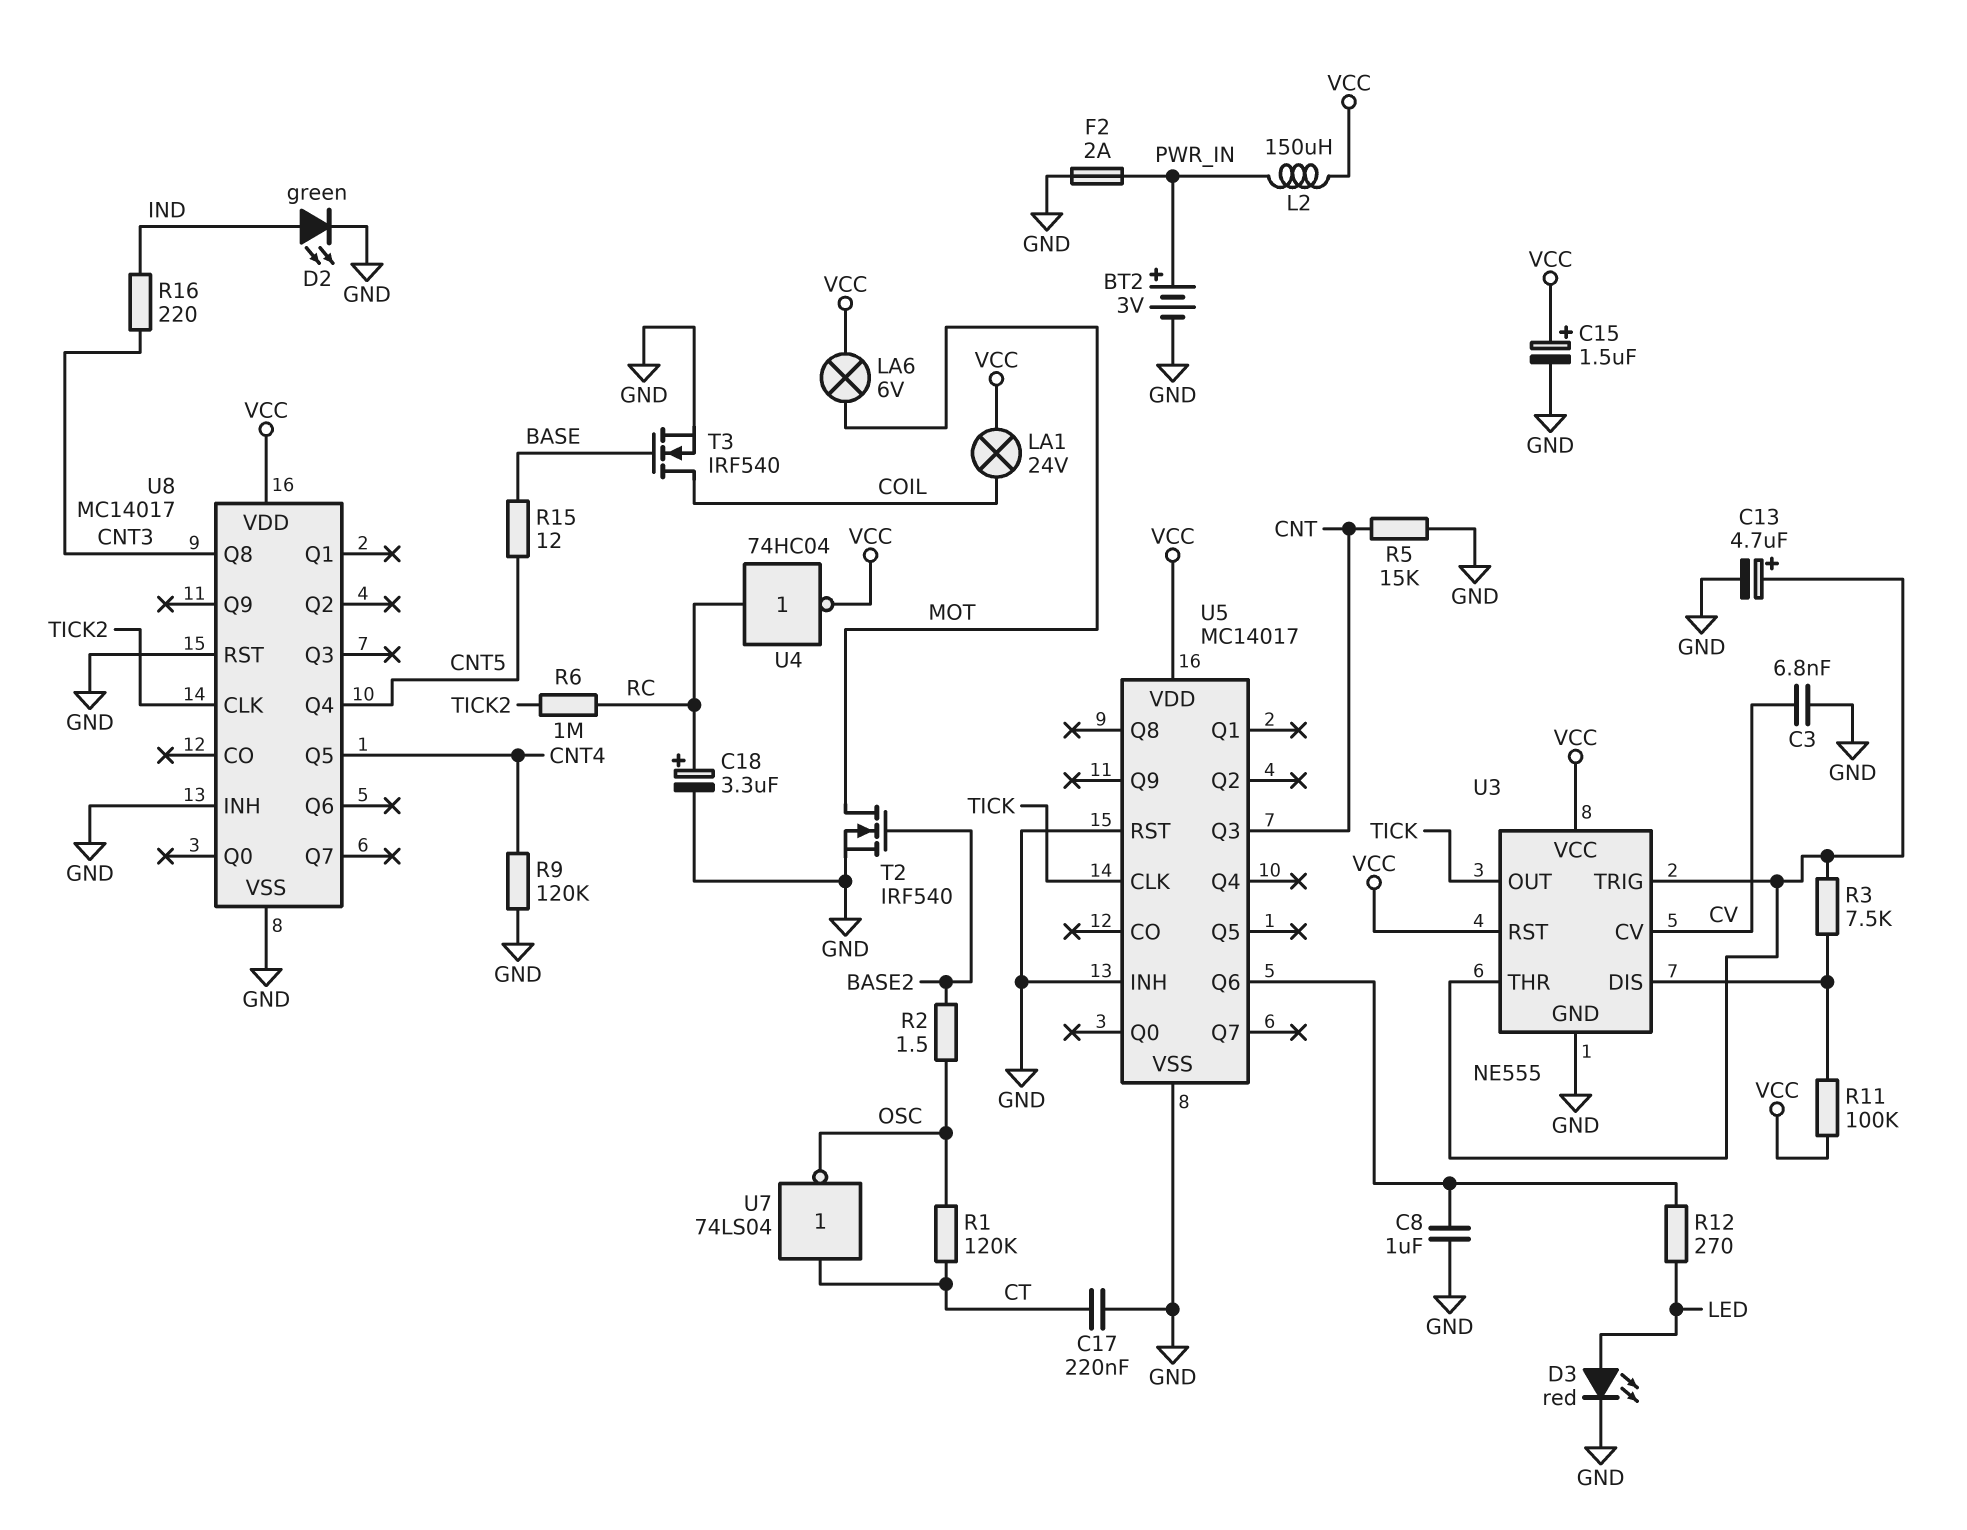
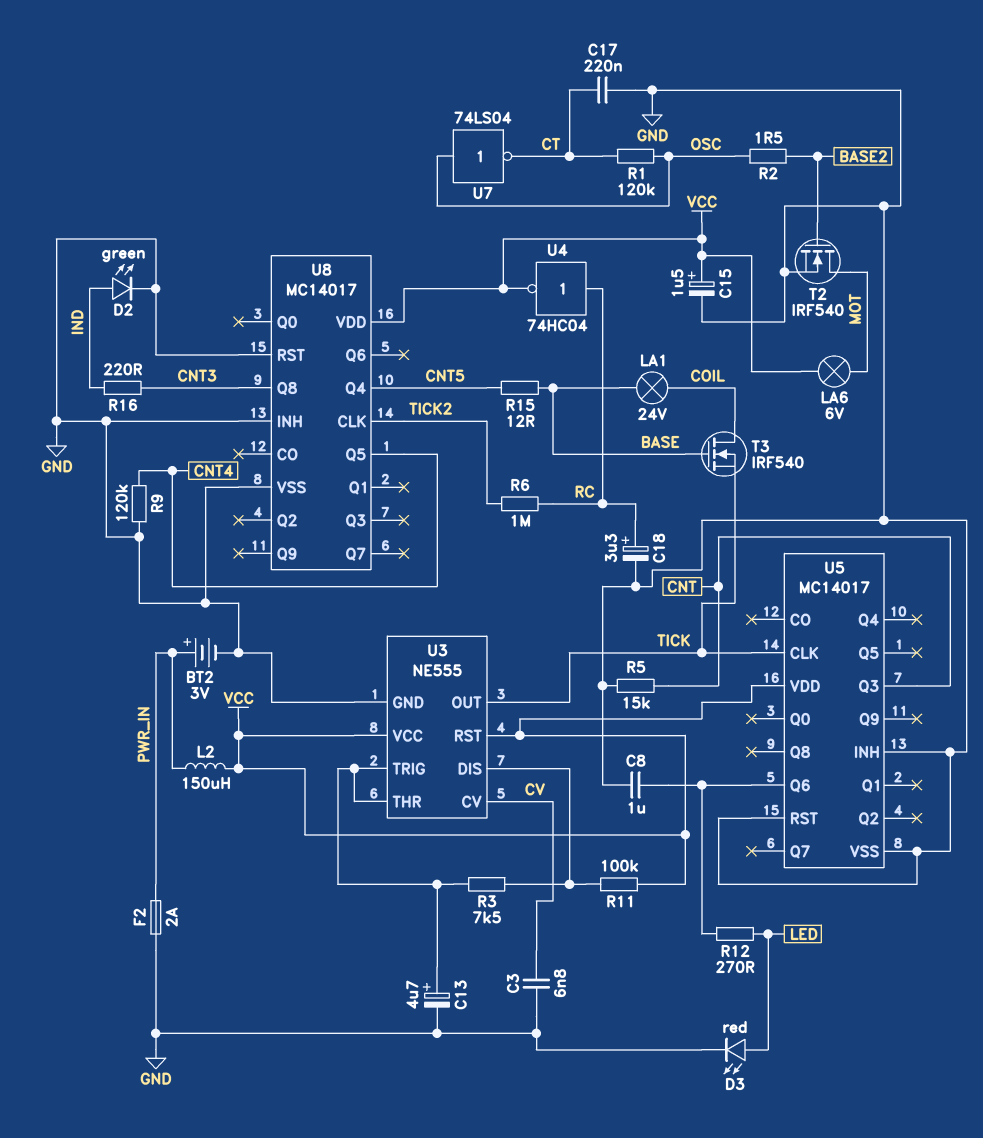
LA1: lamp 24V (COIL, VCC) -> lamp 24V (BASE, COIL)
T3: NMOS IRF540 (G BASE, D COIL, S GND) -> NMOS IRF540 (G BASE, D COIL, S TICK)
U7: NOT 74LS04 (in CT, out OSC) -> NOT 74LS04 (in OSC, out CT)

